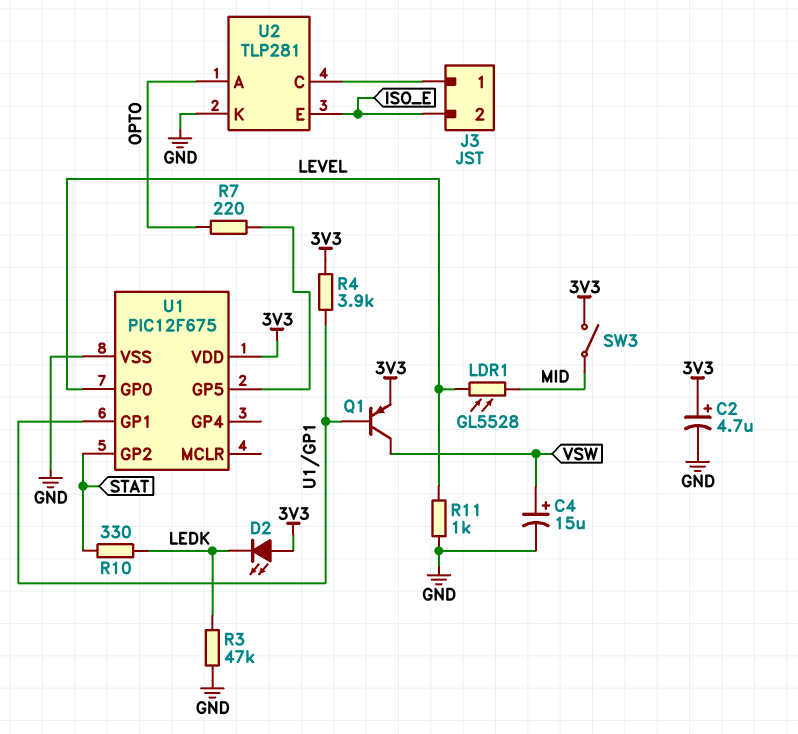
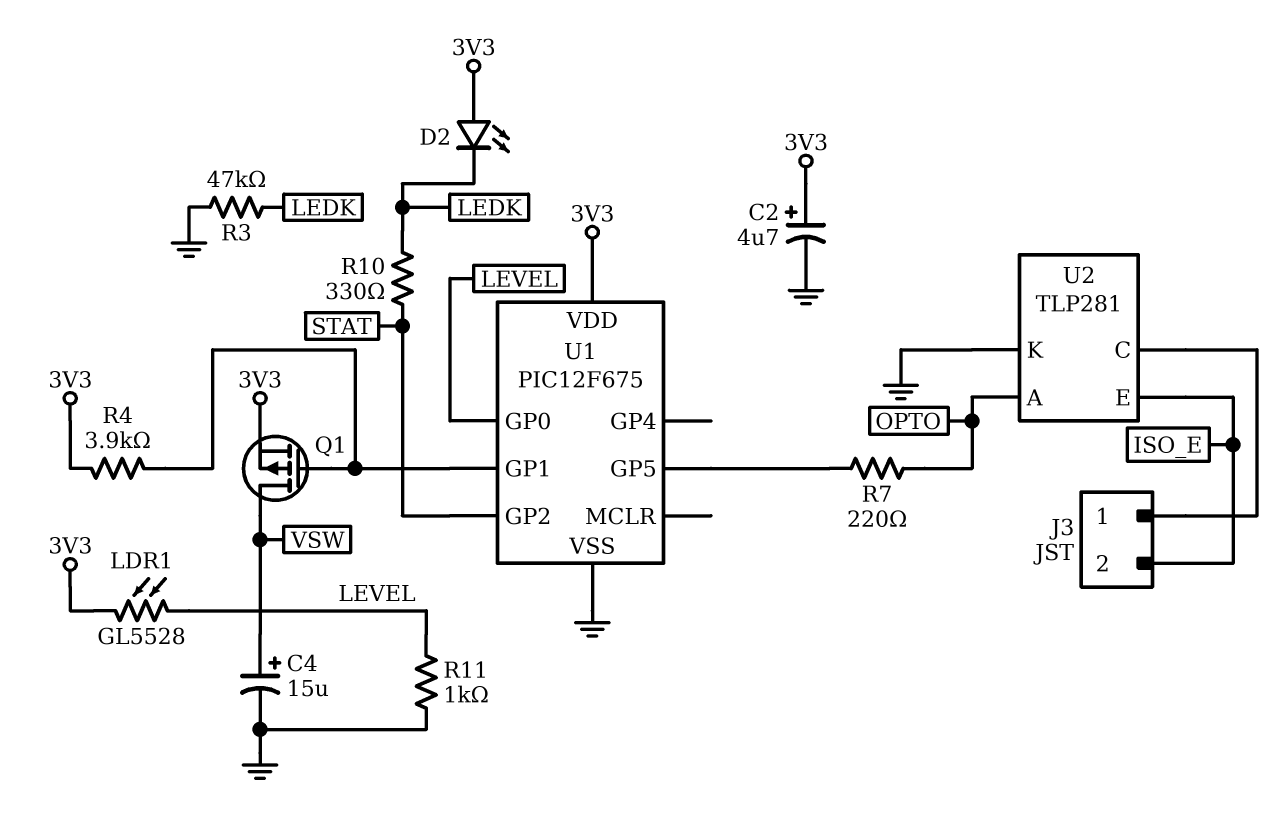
LDR1: GL5528 (LEVEL, MID) -> GL5528 (3V3, LEVEL)
Q1: PNP (B U1/GP1, C VSW, E 3V3) -> PMOS (G U1/GP1, D VSW, S 3V3)
SW3: switch (3V3, MID) -> none

